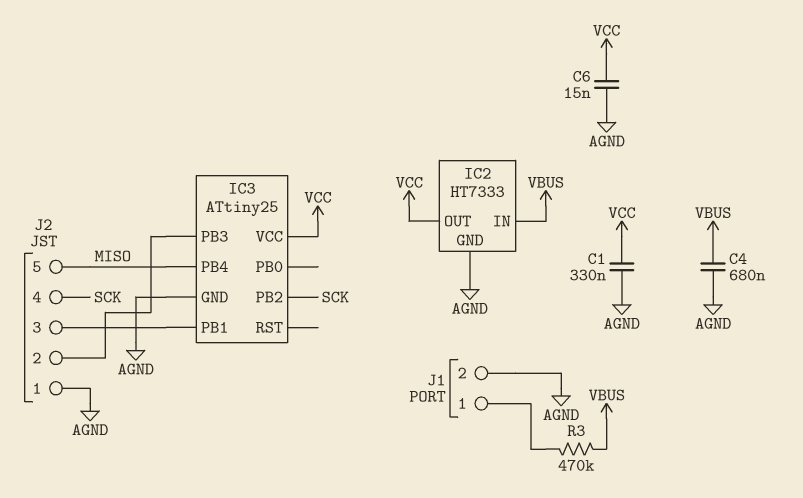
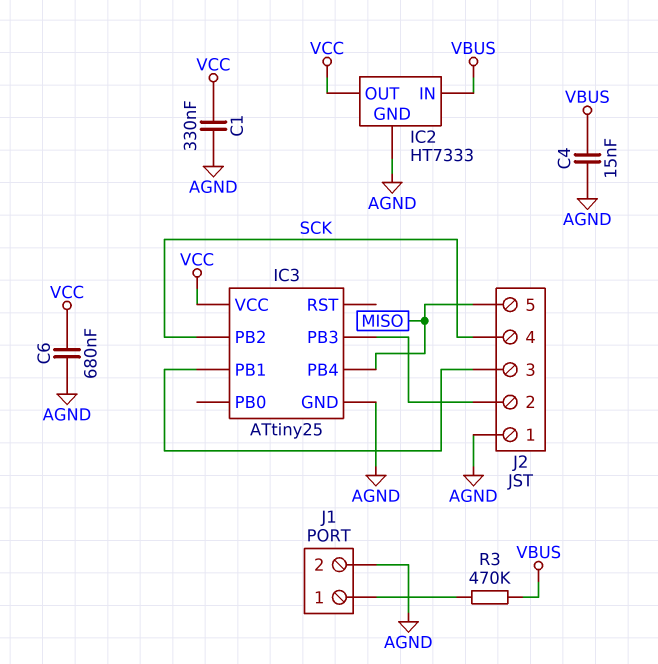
C4: 680nF (AGND, VBUS) -> 15nF (AGND, VBUS)
C6: 15nF (AGND, VCC) -> 680nF (AGND, VCC)

